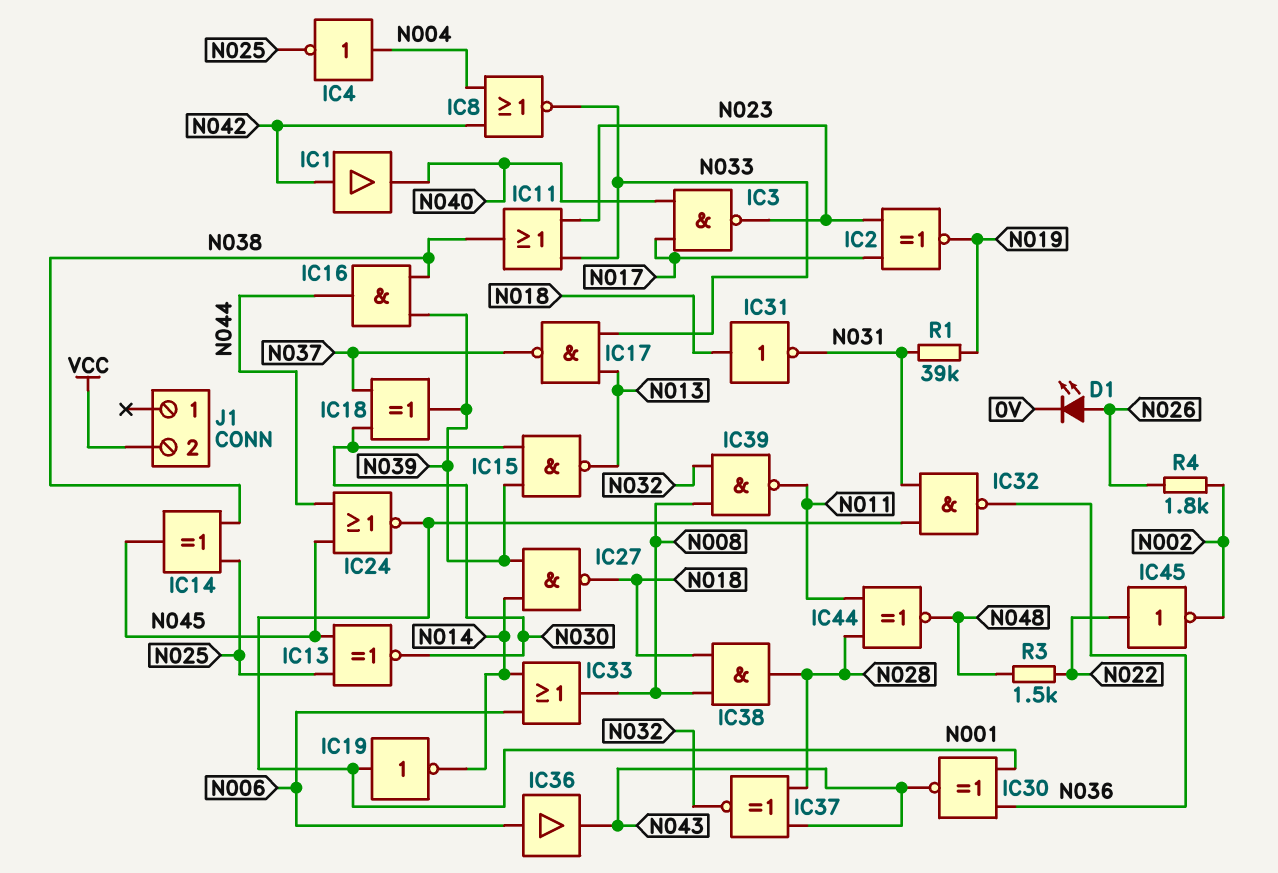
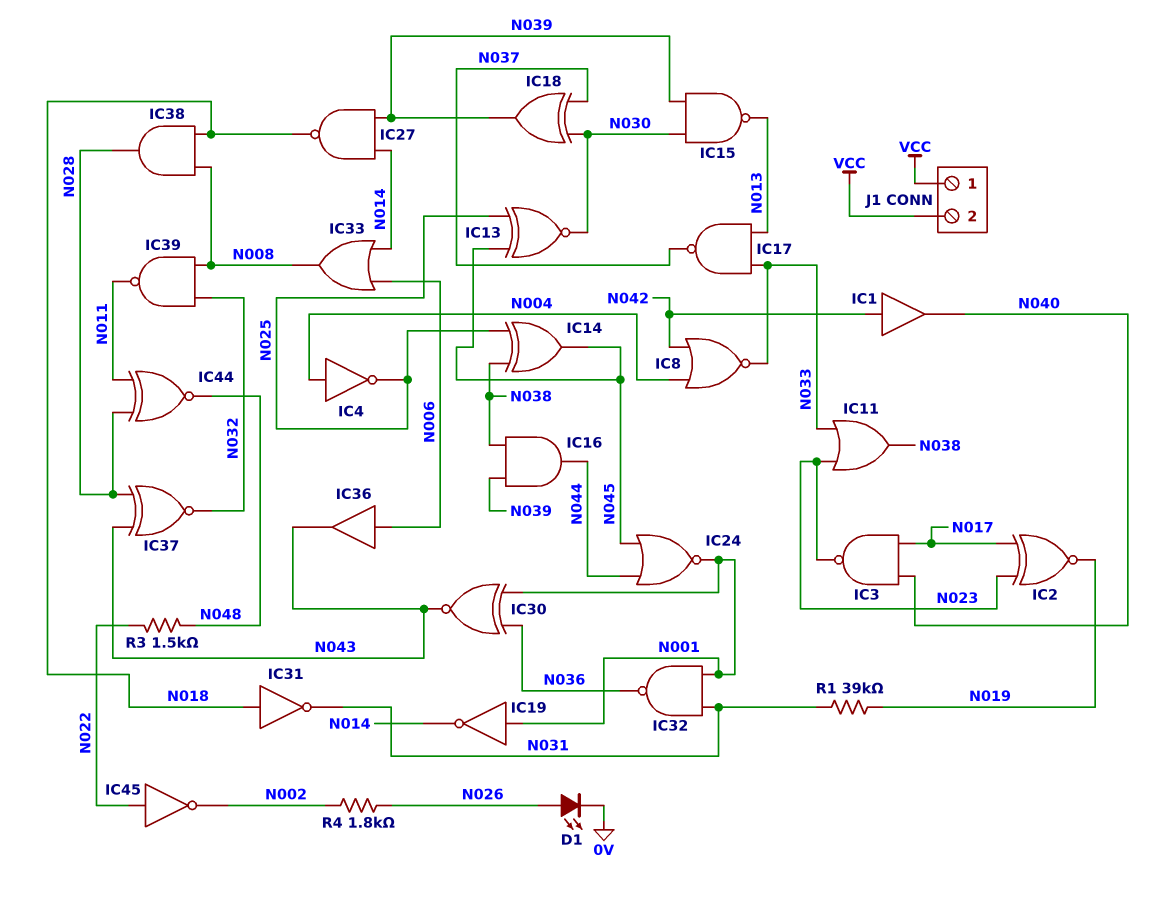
J1 pin 1: none -> VCC

